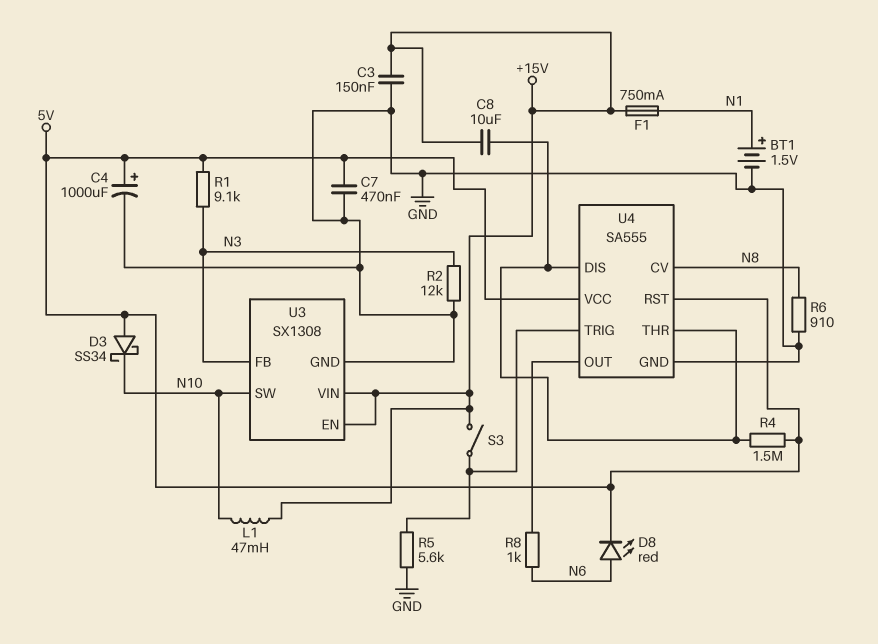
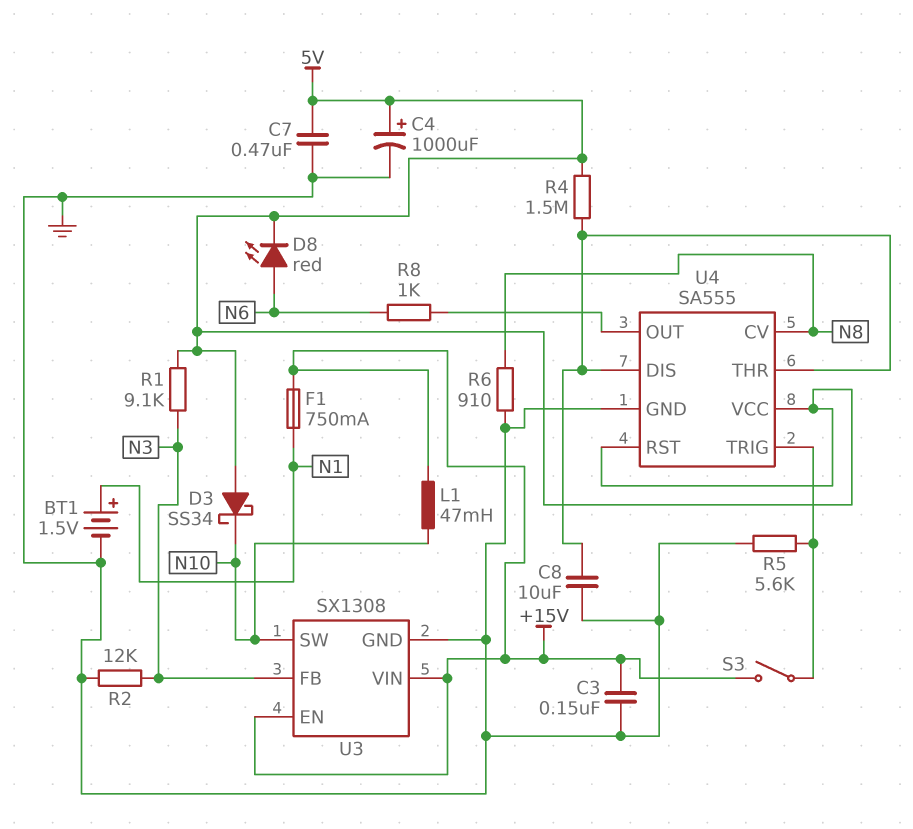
C8: 10uF (+15V, U4/DIS) -> 10uF (GND, U4/DIS)

